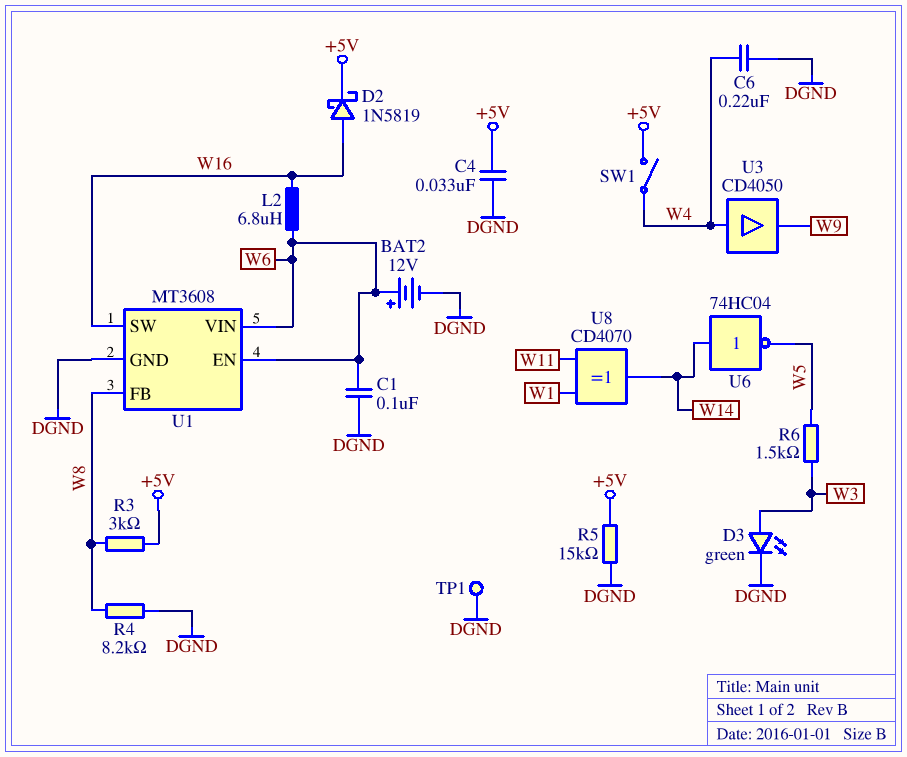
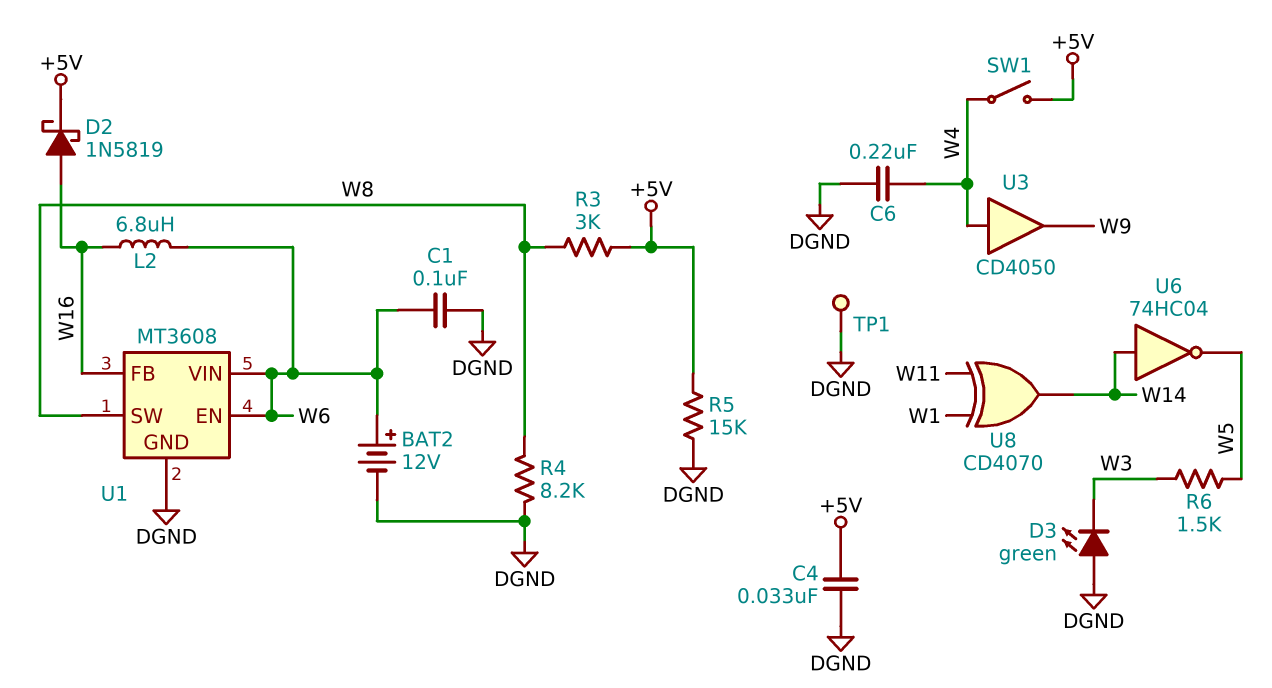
D3: LED green (A W3, K DGND) -> LED green (A DGND, K W3)
U1 pin FB: W8 -> W16
U1 pin SW: W16 -> W8

